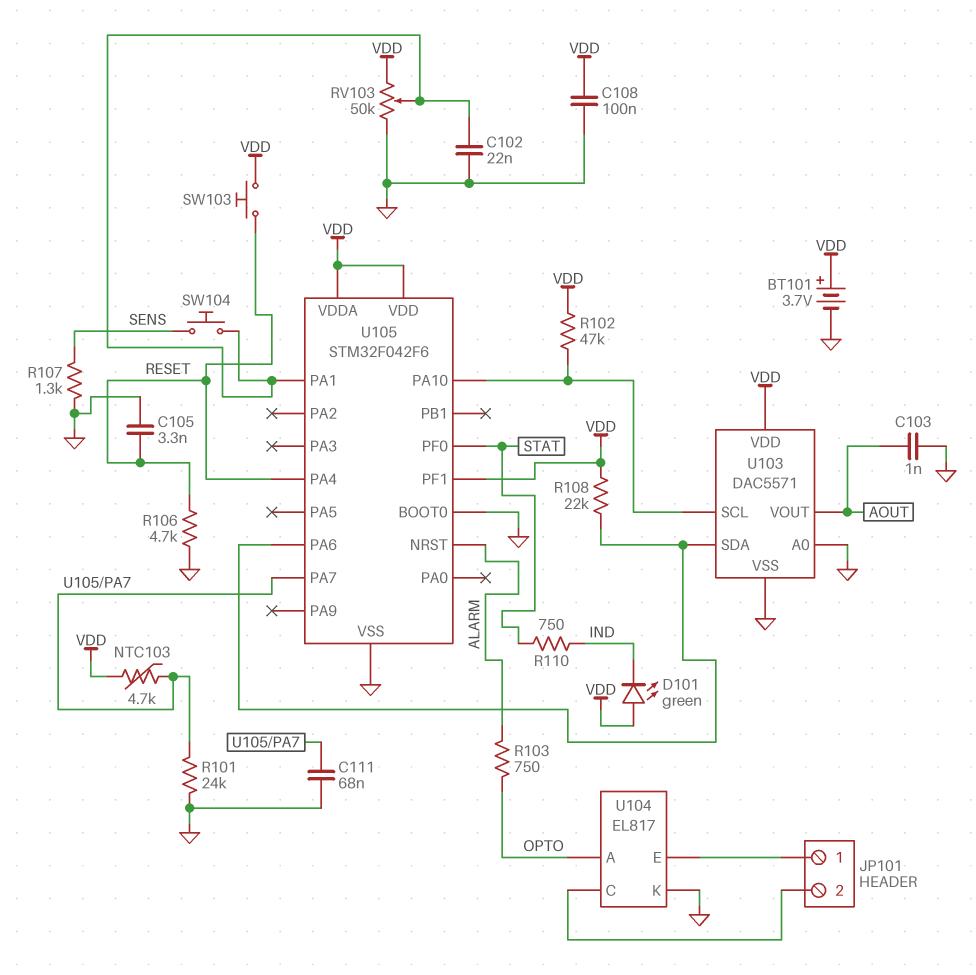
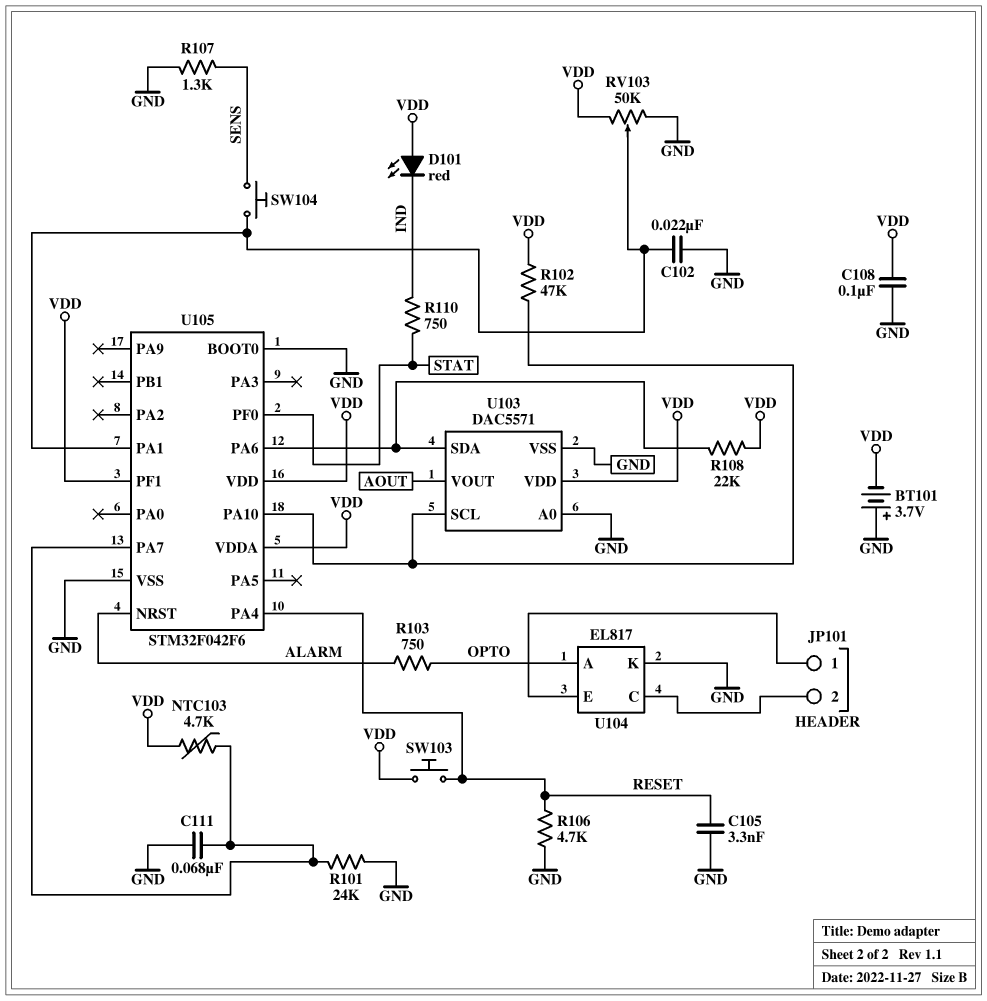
BT101: 3.7V (plus VDD, minus GND) -> 3.7V (plus GND, minus VDD)
C103: 1nF (AOUT, GND) -> none
D101: LED green (A VDD, K IND) -> LED red (A VDD, K IND)

